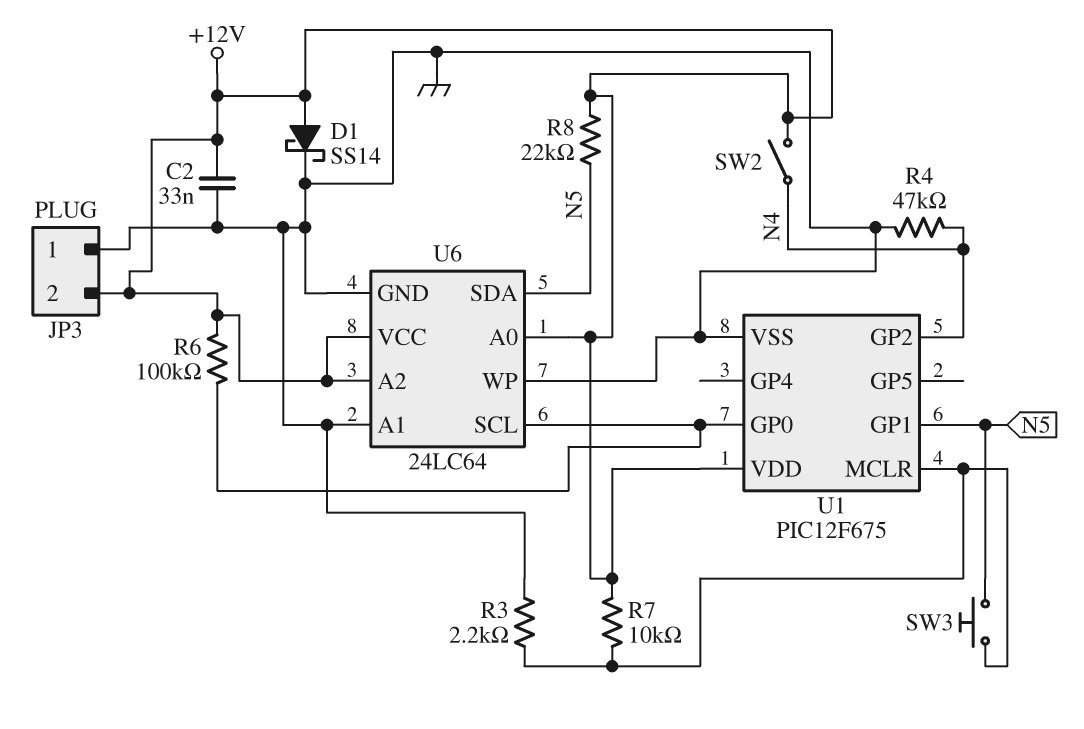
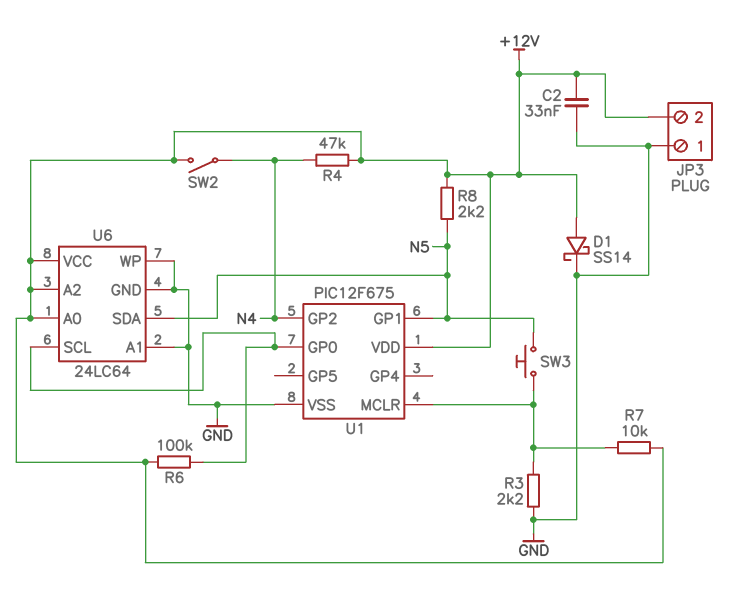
R4: 47k (GND, N4) -> 47k (+12V, N4)
R8: 22k (+12V, N5) -> 2.2k (+12V, N5)

